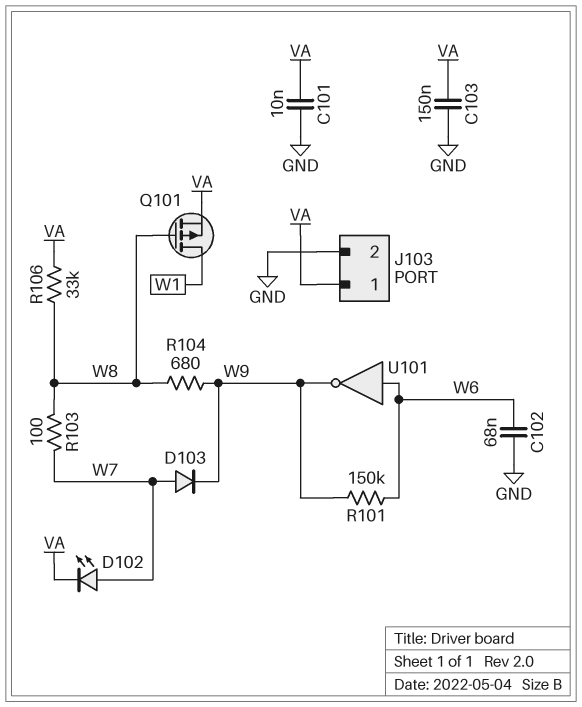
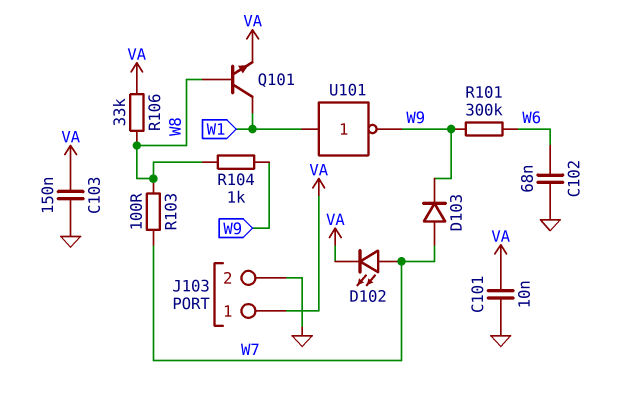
Q101: PMOS (G W8, D W1, S VA) -> NPN (B W8, C W1, E VA)
R101: 150k (W6, W9) -> 300k (W6, W9)
R104: 680 (W8, W9) -> 1k (W8, W9)
U101: NOT (in W6, out W9) -> NOT (in W1, out W9)

